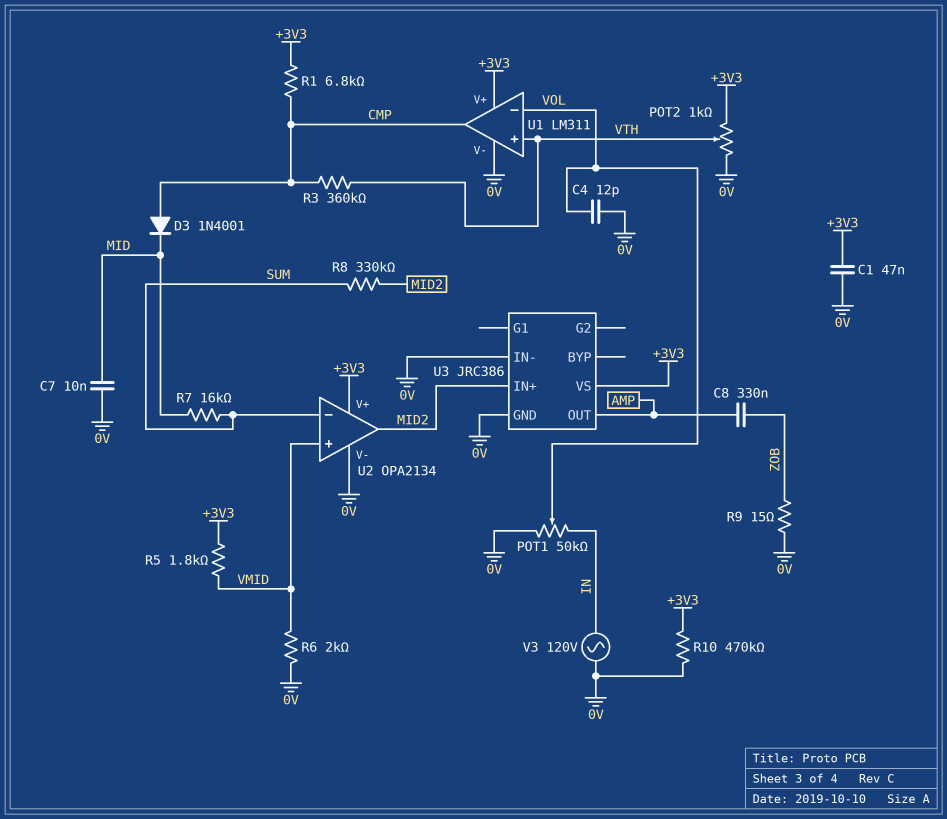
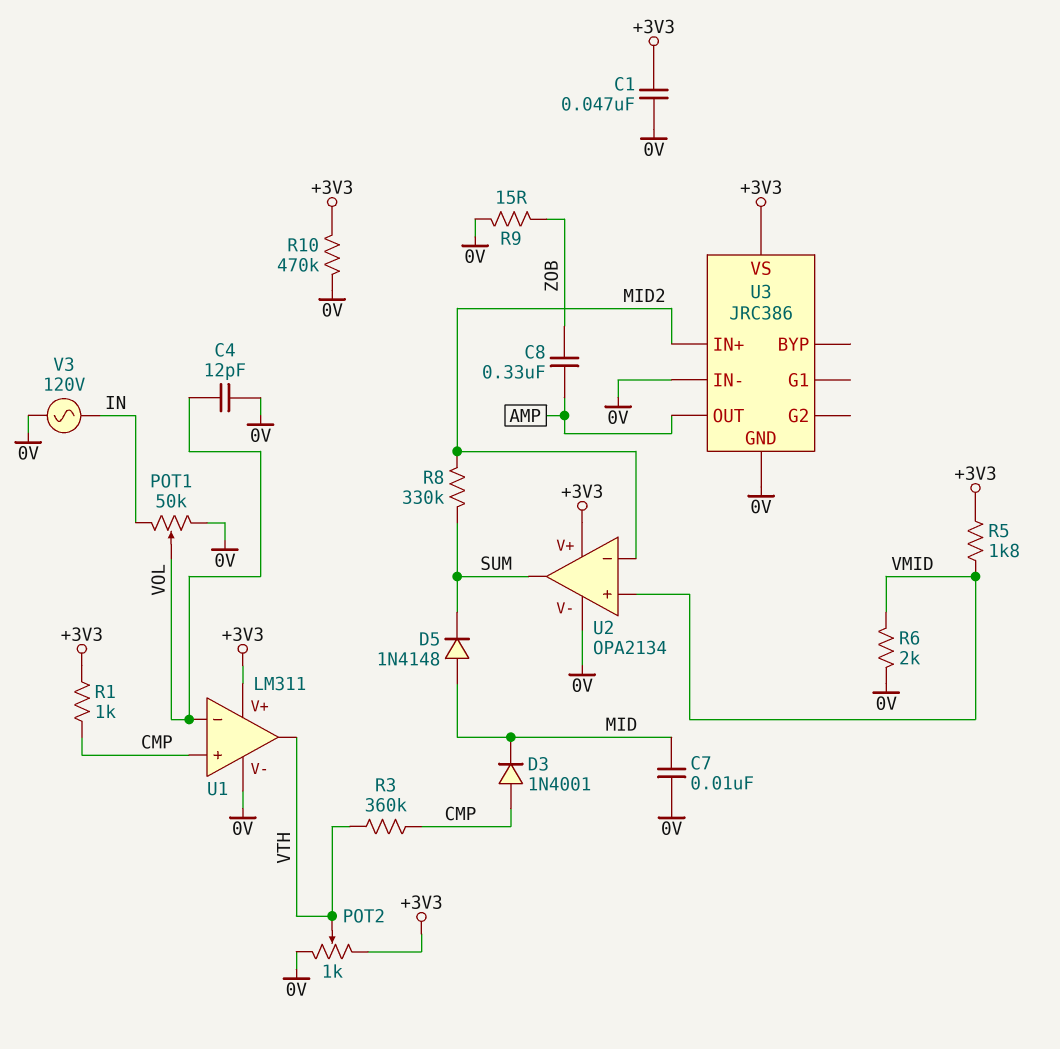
D5: none -> diode 1N4148 (A MID, K SUM)
R1: 6.8k (+3V3, CMP) -> 1k (+3V3, CMP)
R7: 16k (MID, SUM) -> none
U1 pin in+: VTH -> CMP
U1 pin out: CMP -> VTH
U2 pin in-: SUM -> MID2
U2 pin out: MID2 -> SUM

